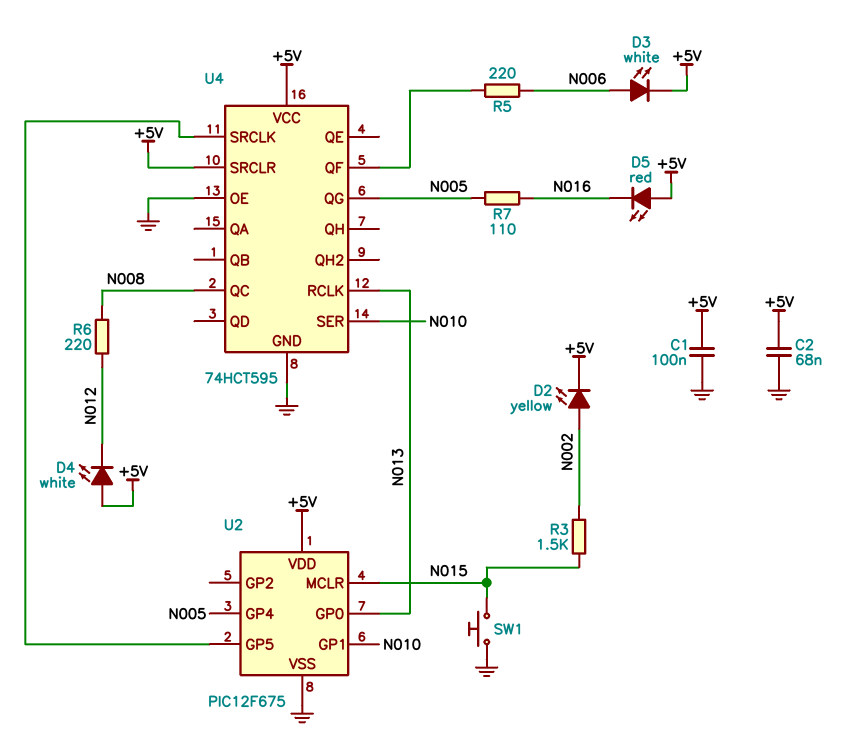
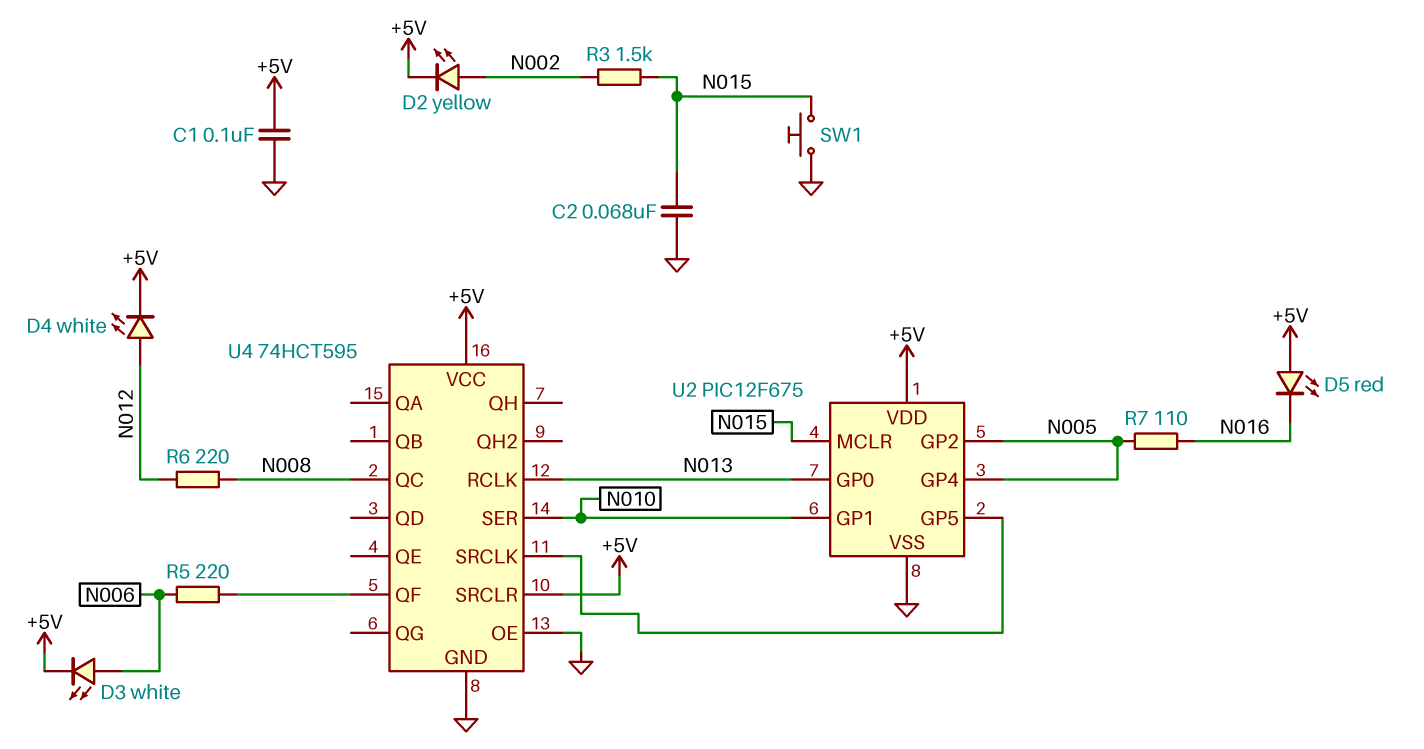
C2: 68nF (+5V, GND) -> 68nF (GND, N015)
D4: LED white (A +5V, K N012) -> LED white (A N012, K +5V)
U2 pin GP2: none -> N005
U4 pin QG: N005 -> none

